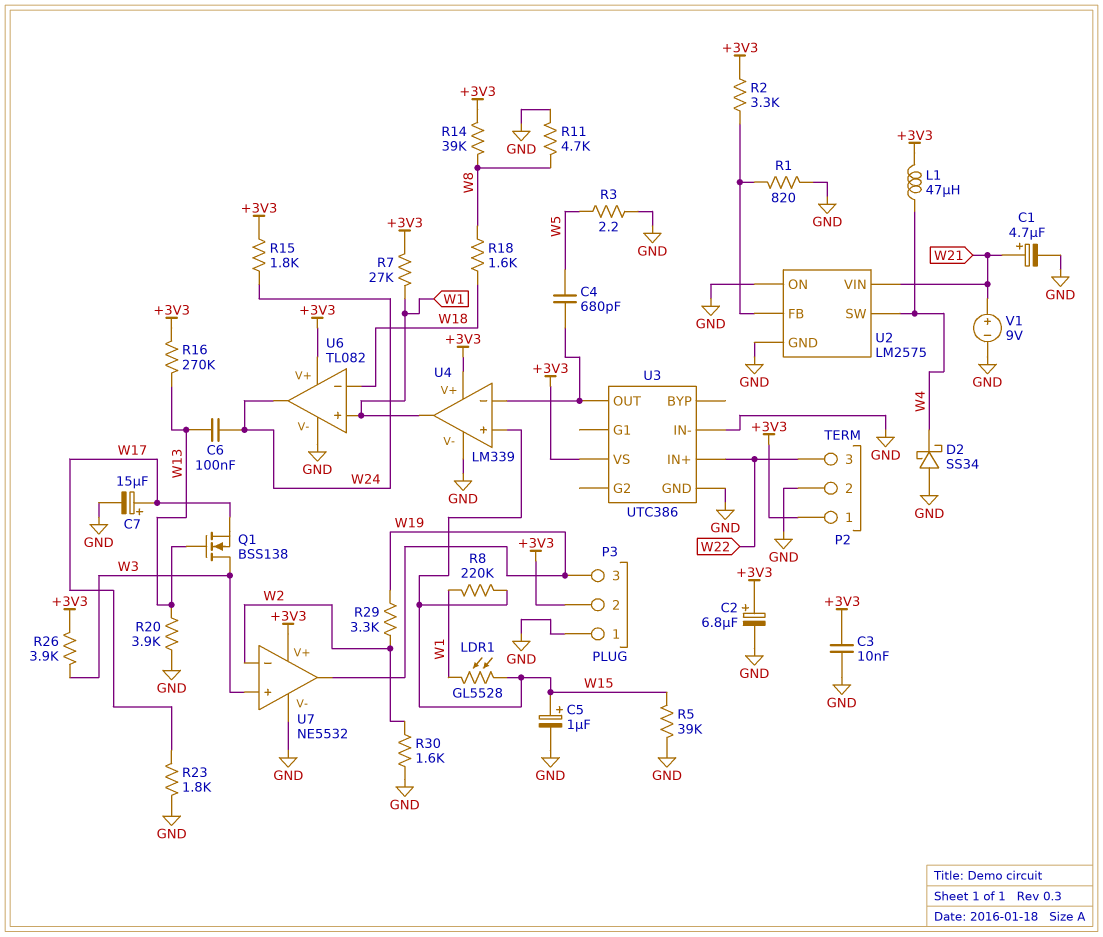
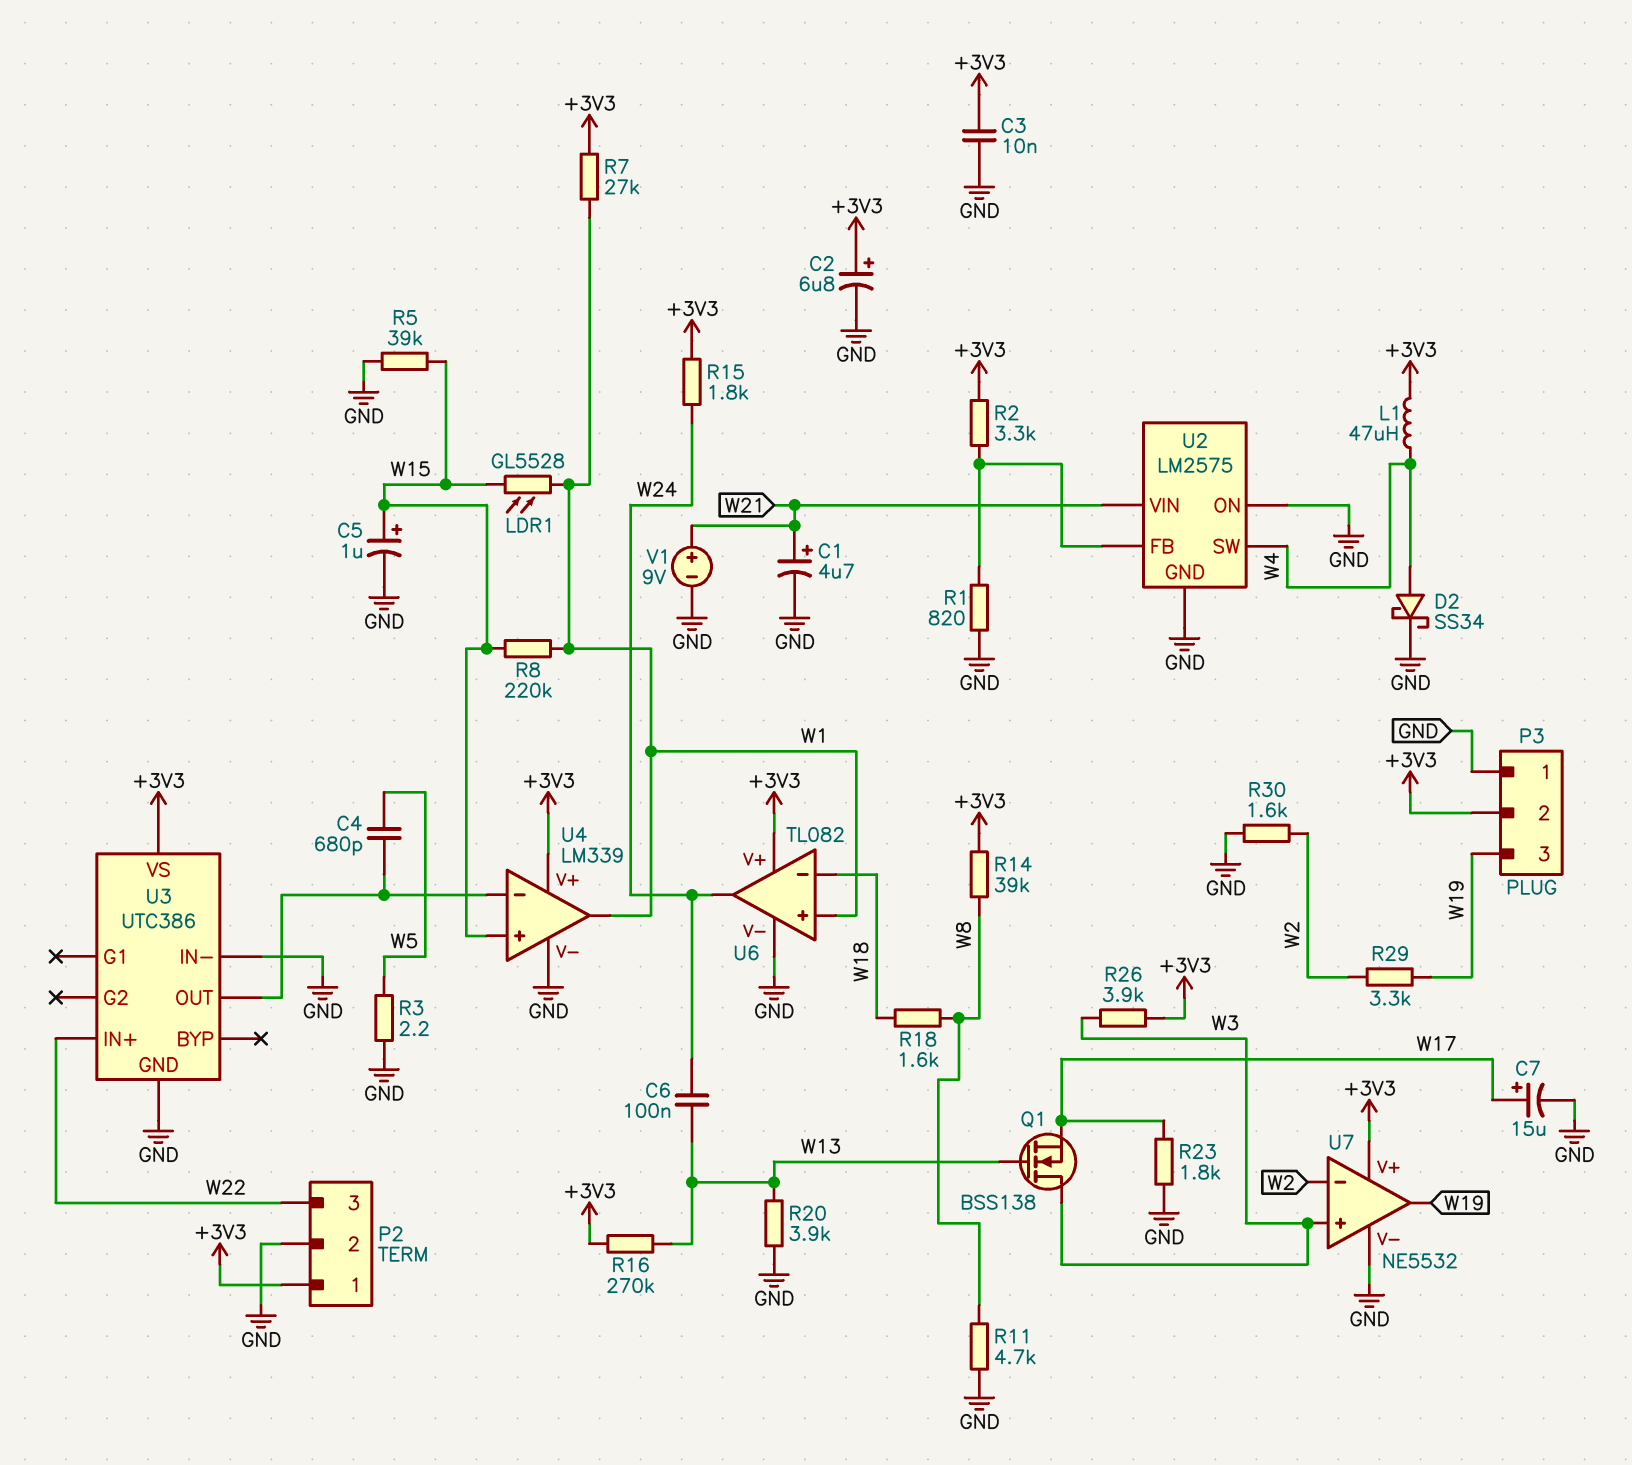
D2: schottky SS34 (A GND, K W4) -> schottky SS34 (A W4, K GND)

